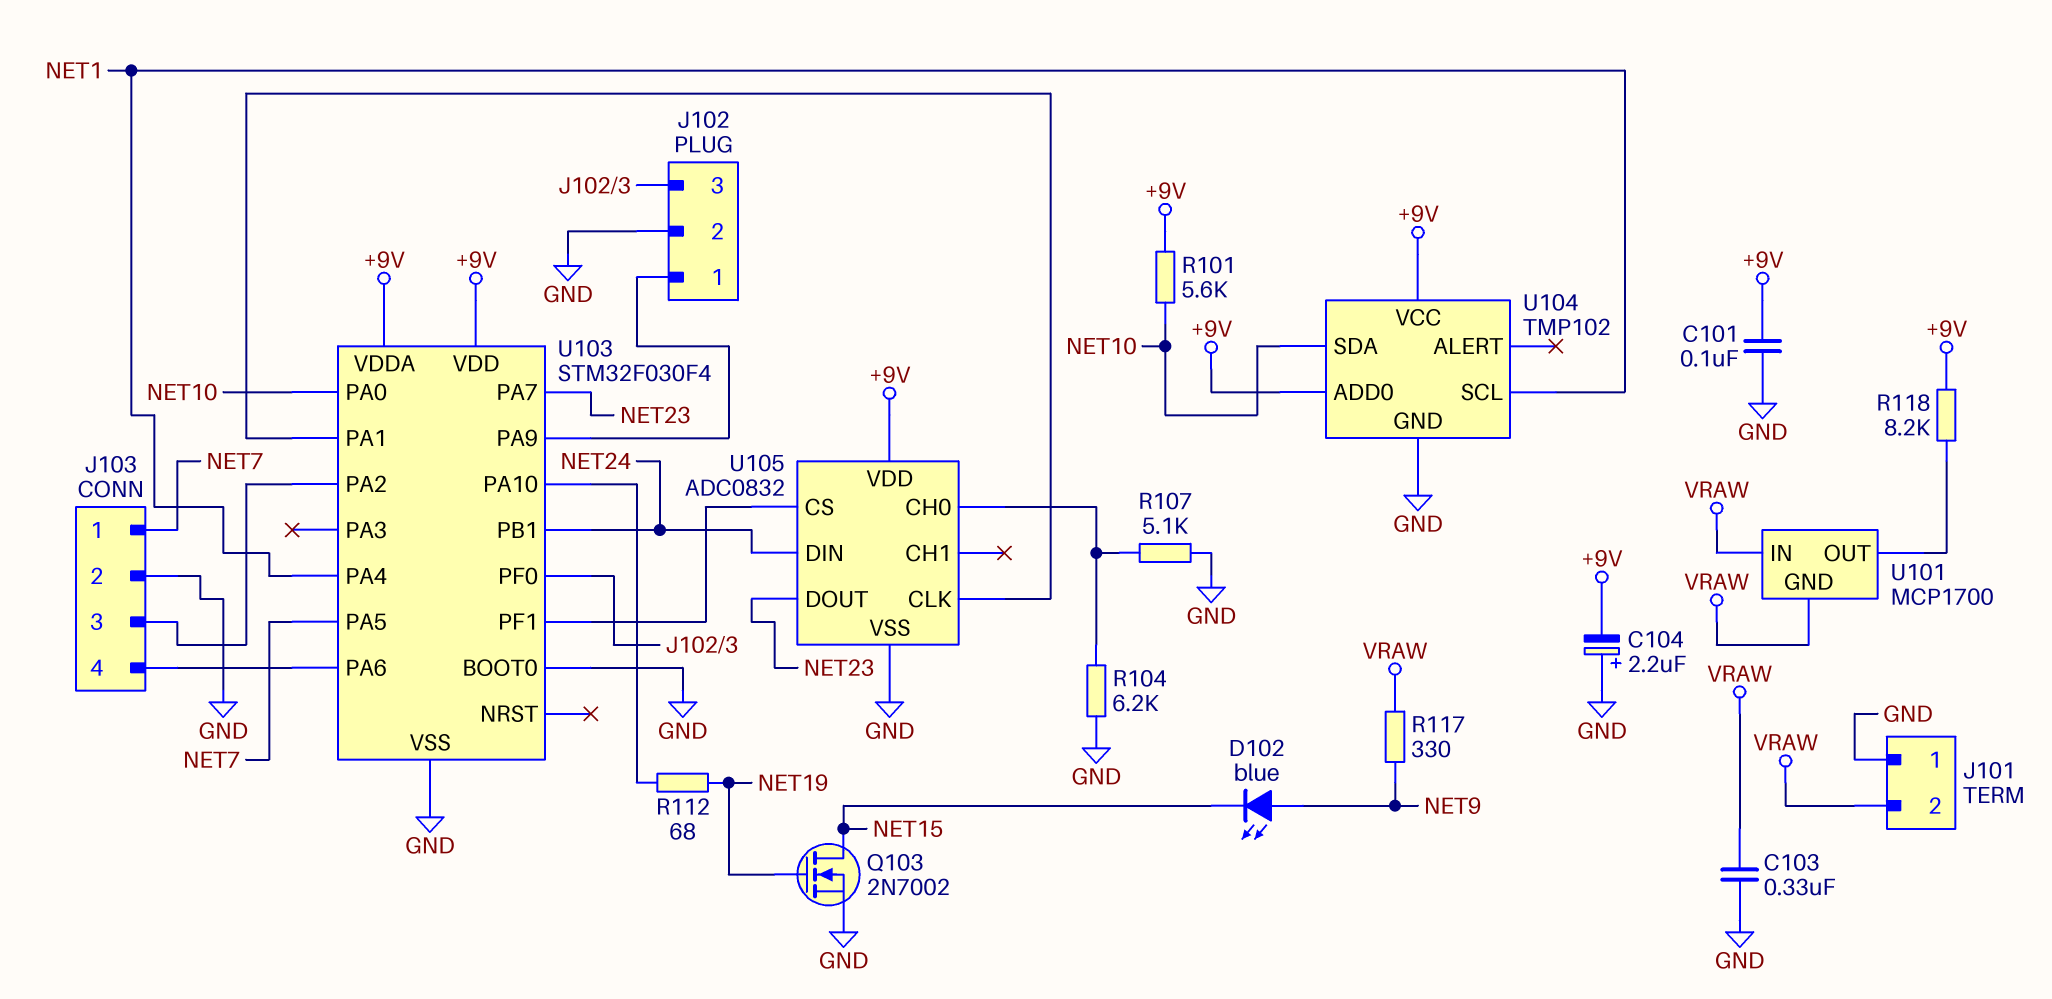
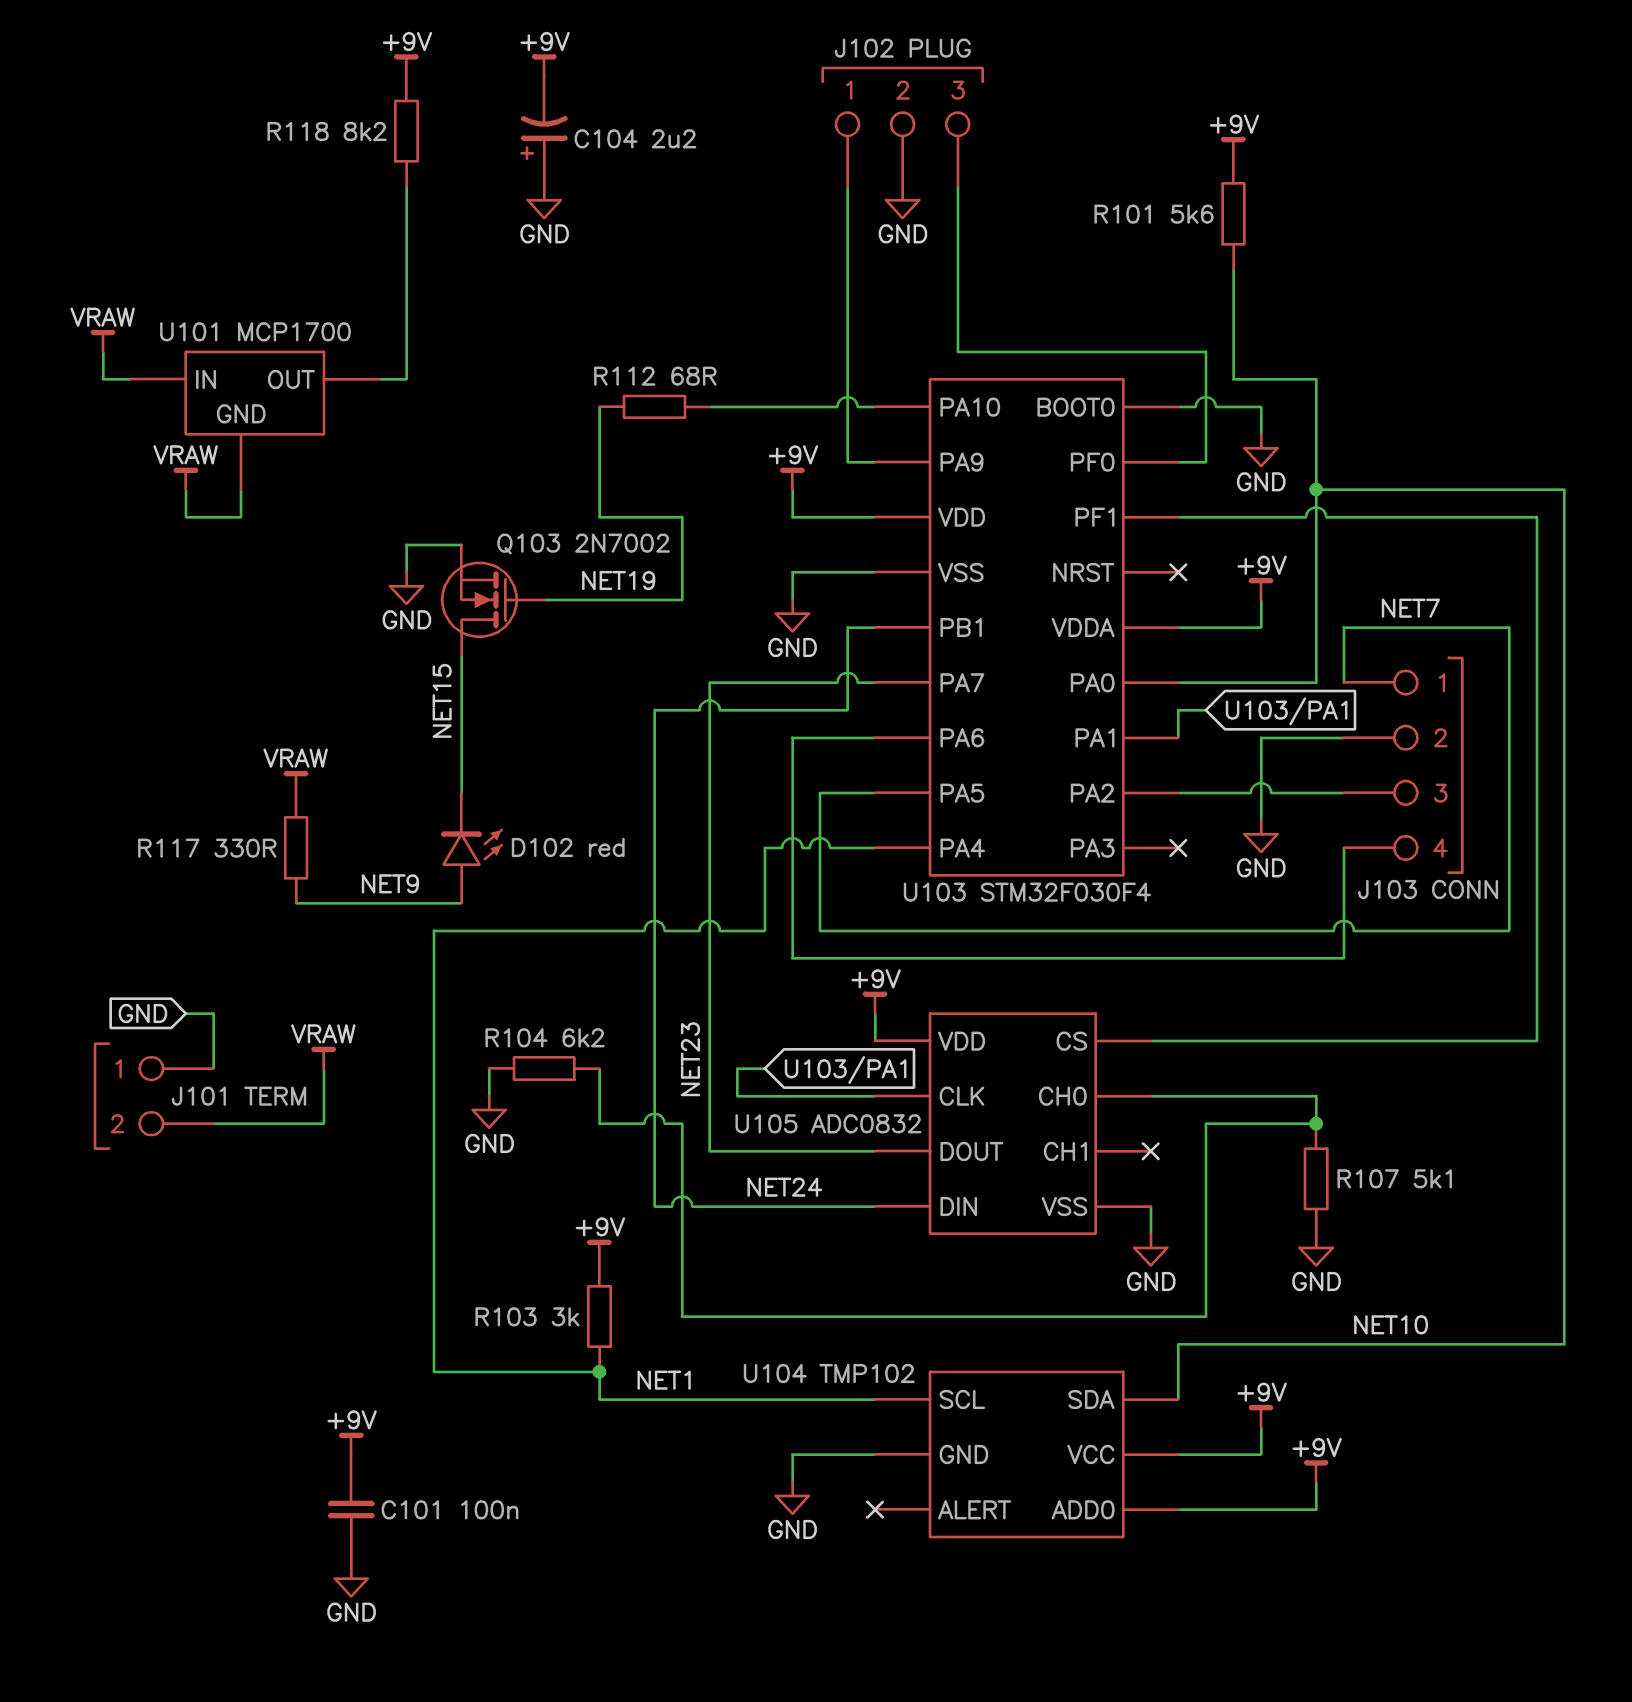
C103: 330nF (GND, VRAW) -> none
D102: LED blue (A NET9, K NET15) -> LED red (A NET9, K NET15)
R103: none -> 3k (+9V, NET1)

